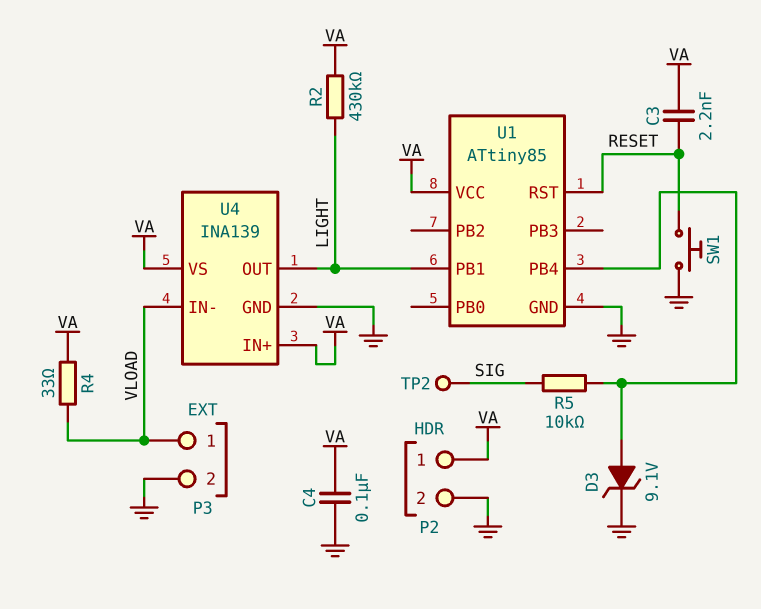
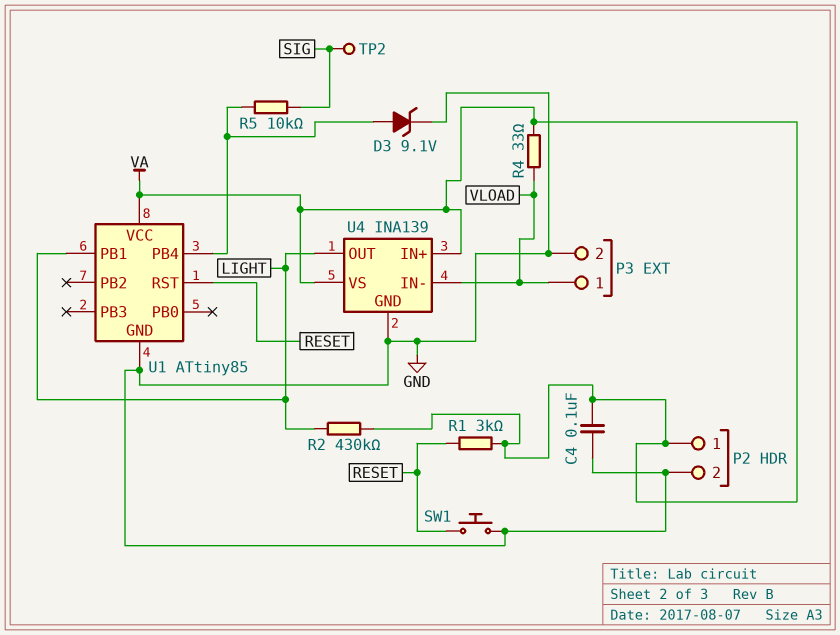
C3: 2.2nF (RESET, VA) -> none
R1: none -> 3k (RESET, VA)

